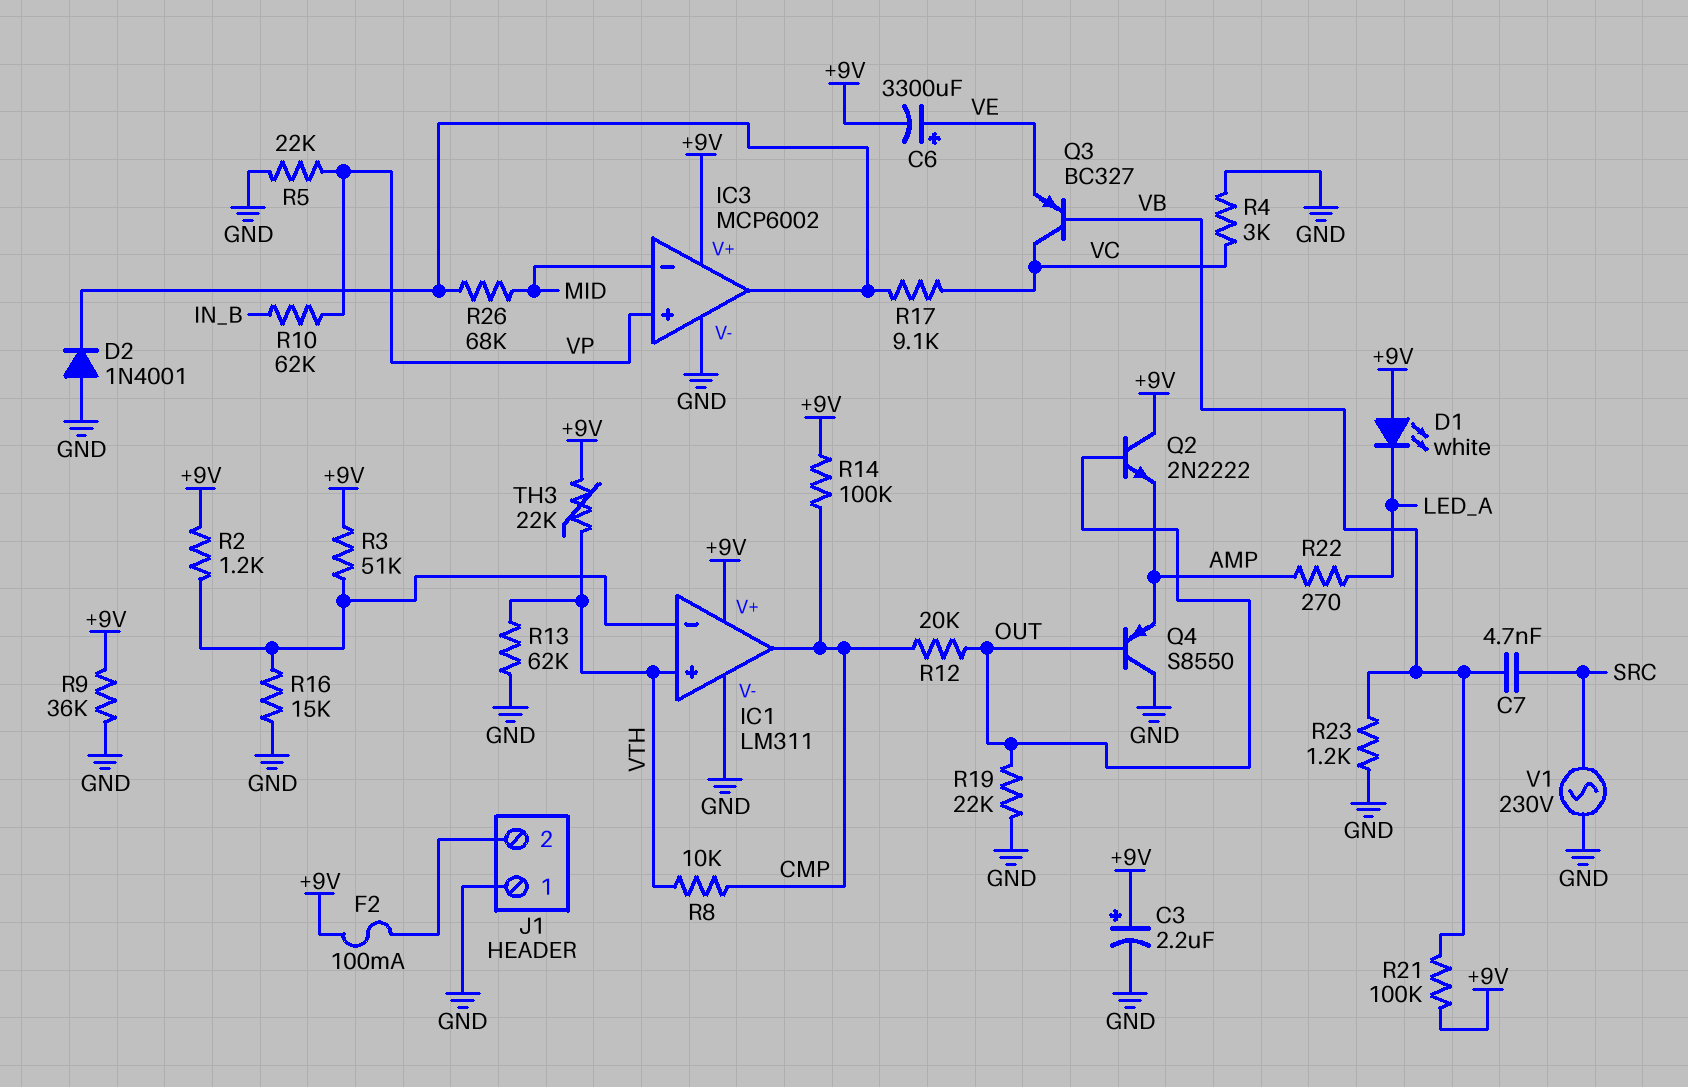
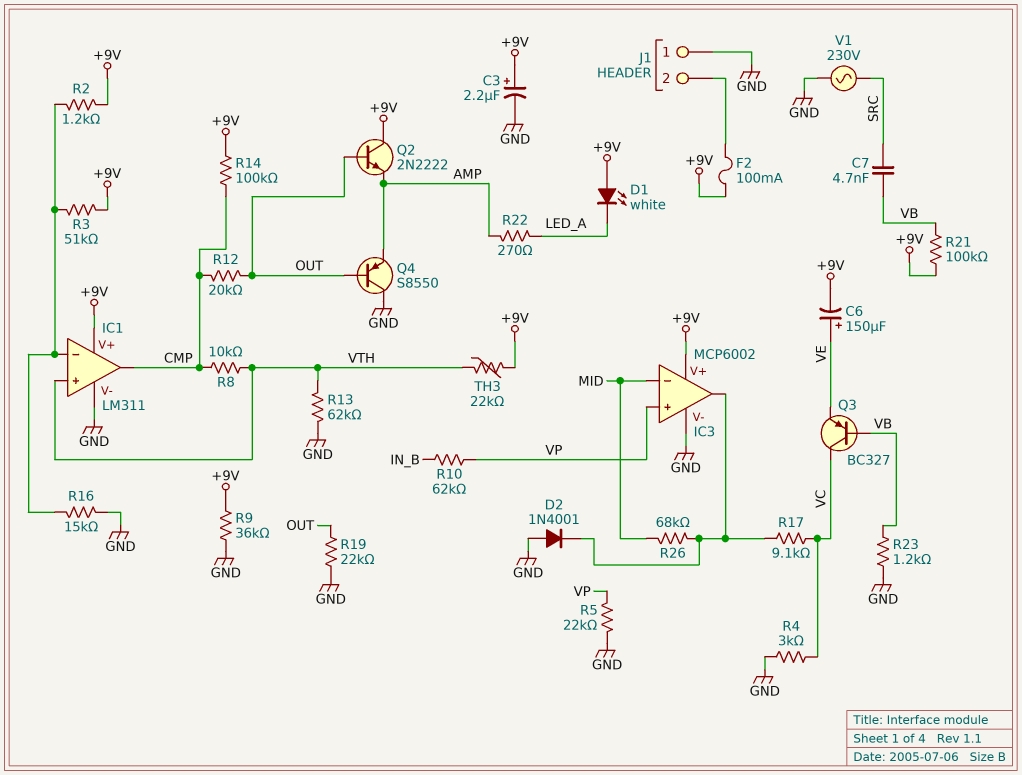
C6: 3300uF (plus VE, minus +9V) -> 150uF (plus VE, minus +9V)

